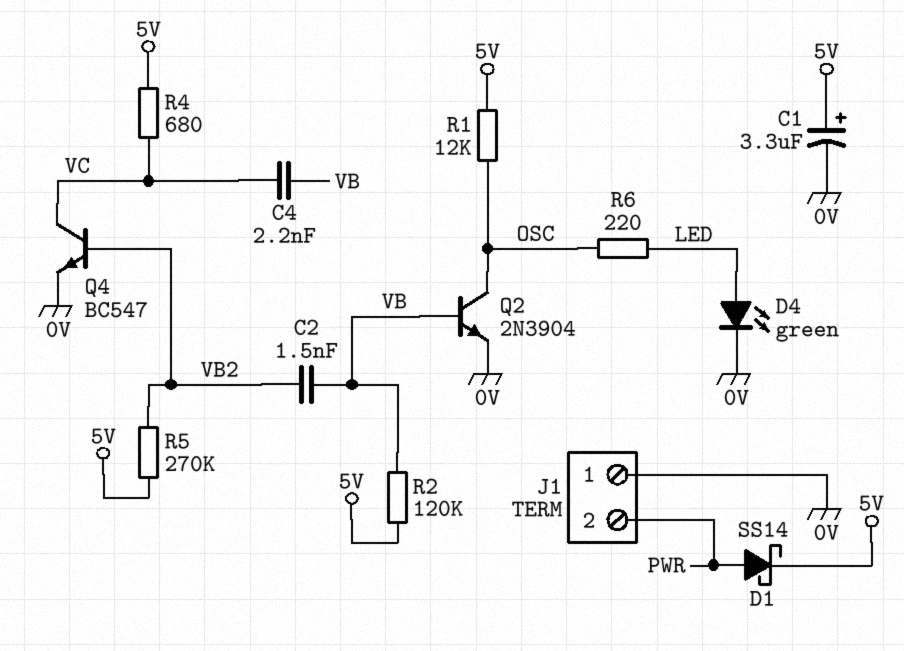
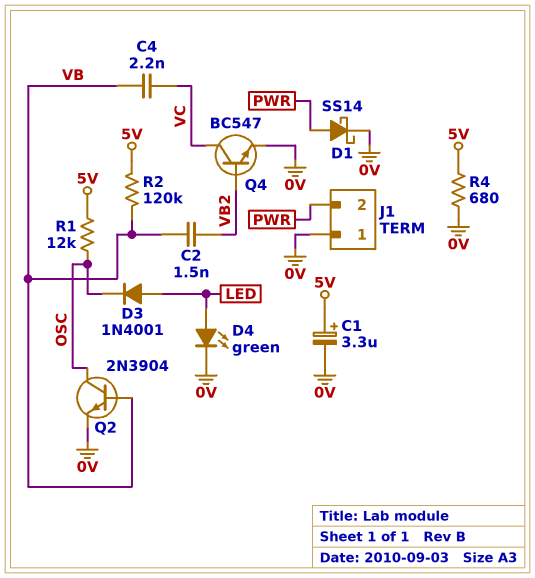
D1: schottky SS14 (A PWR, K 5V) -> schottky SS14 (A PWR, K 0V)
D3: none -> diode 1N4001 (A LED, K OSC)
R4: 680 (5V, VC) -> 680 (0V, 5V)
R5: 270k (5V, VB2) -> none
R6: 220 (LED, OSC) -> none

